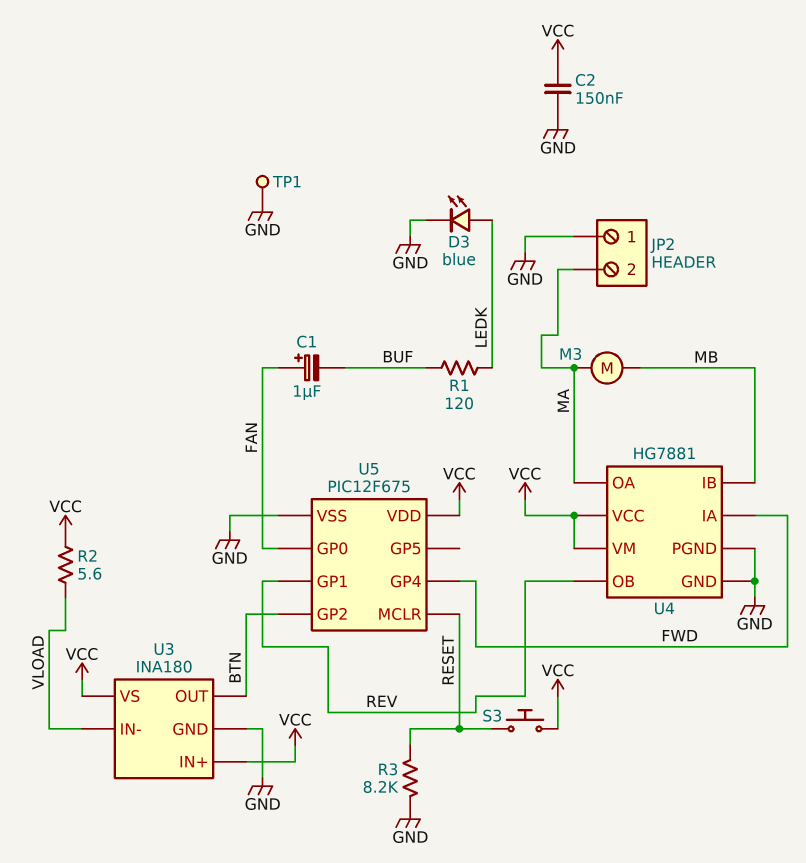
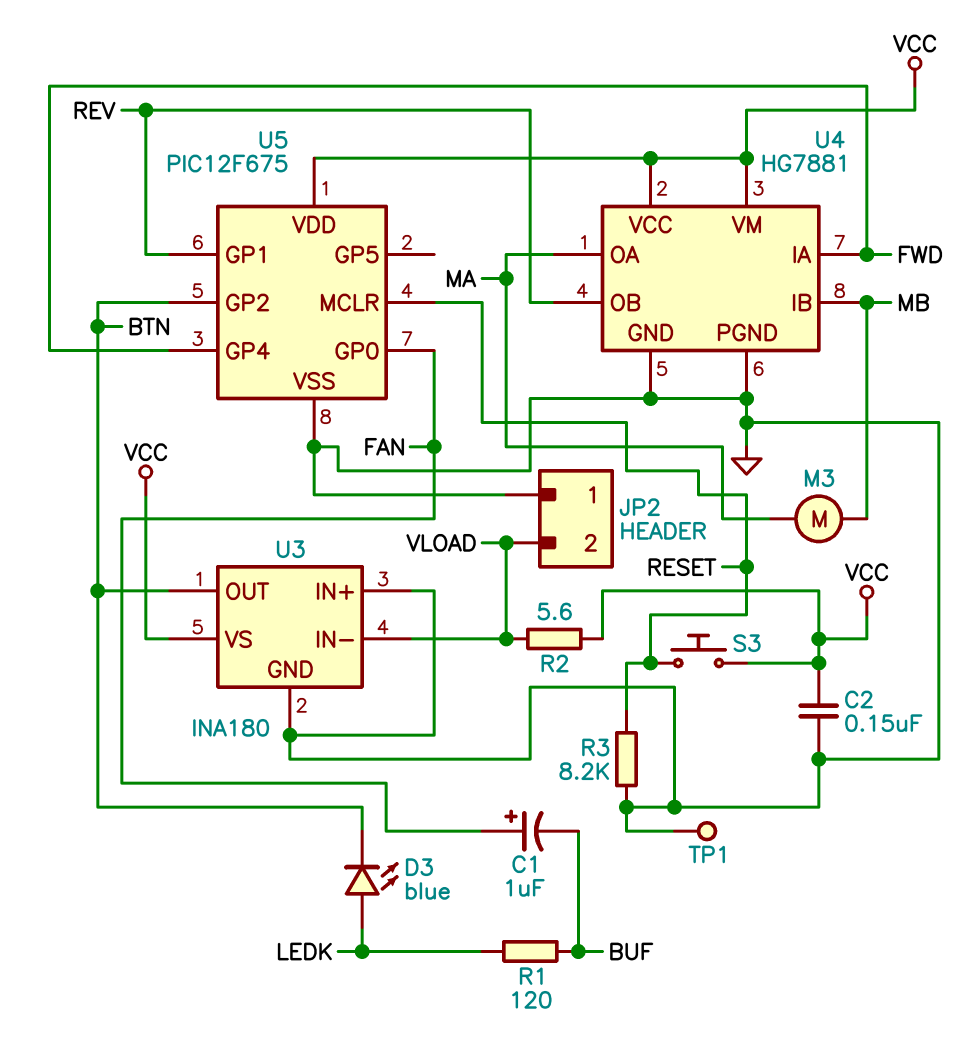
D3: LED blue (A LEDK, K GND) -> LED blue (A LEDK, K BTN)
JP2 pin 2: MA -> VLOAD
U3 pin IN+: VCC -> GND

